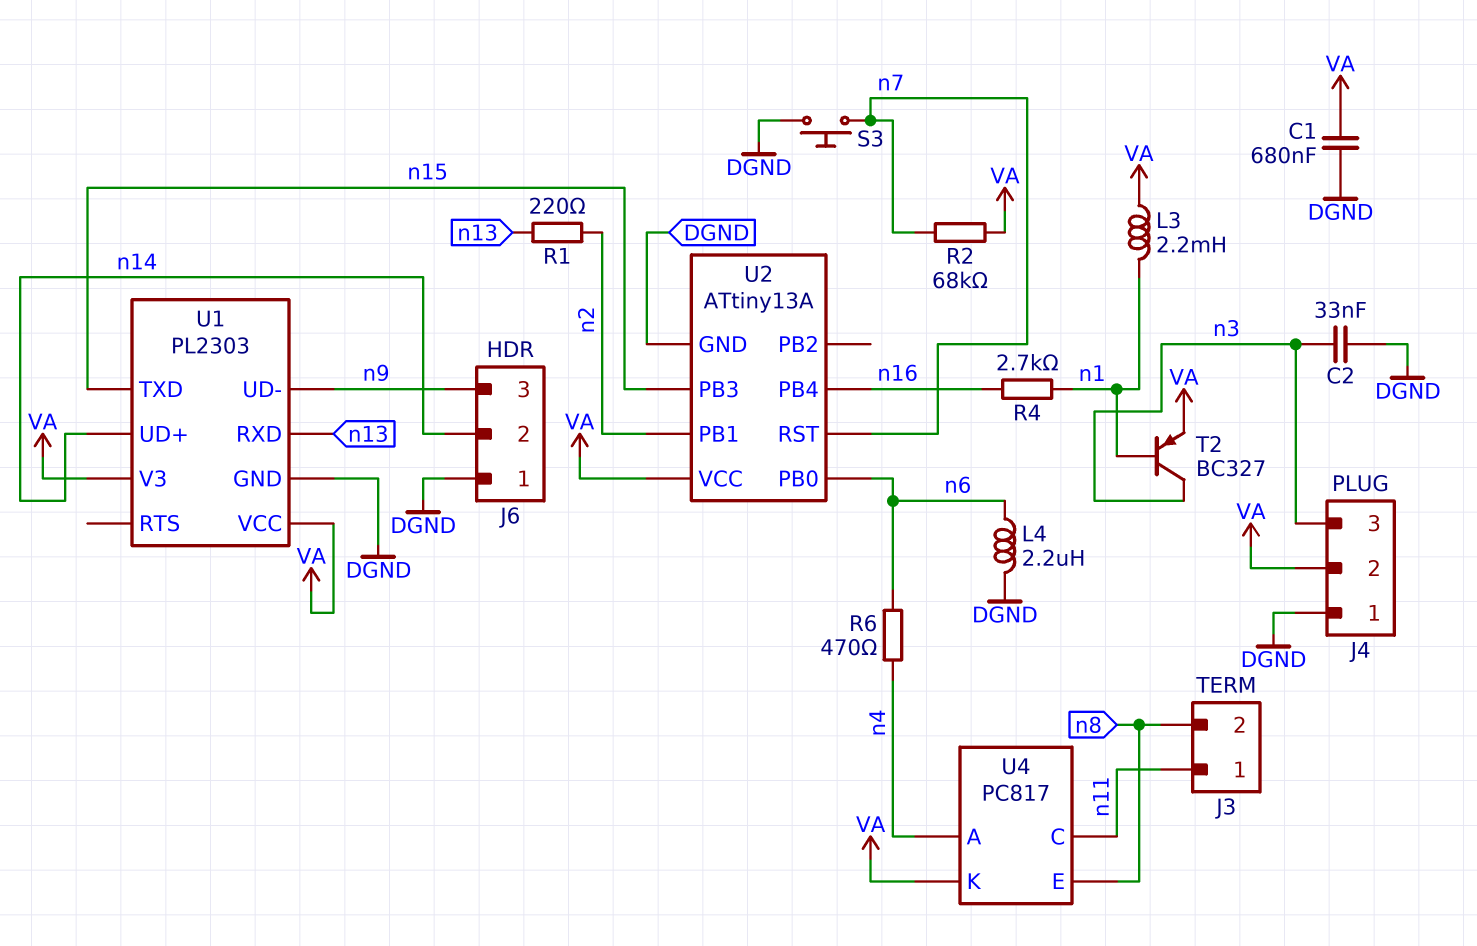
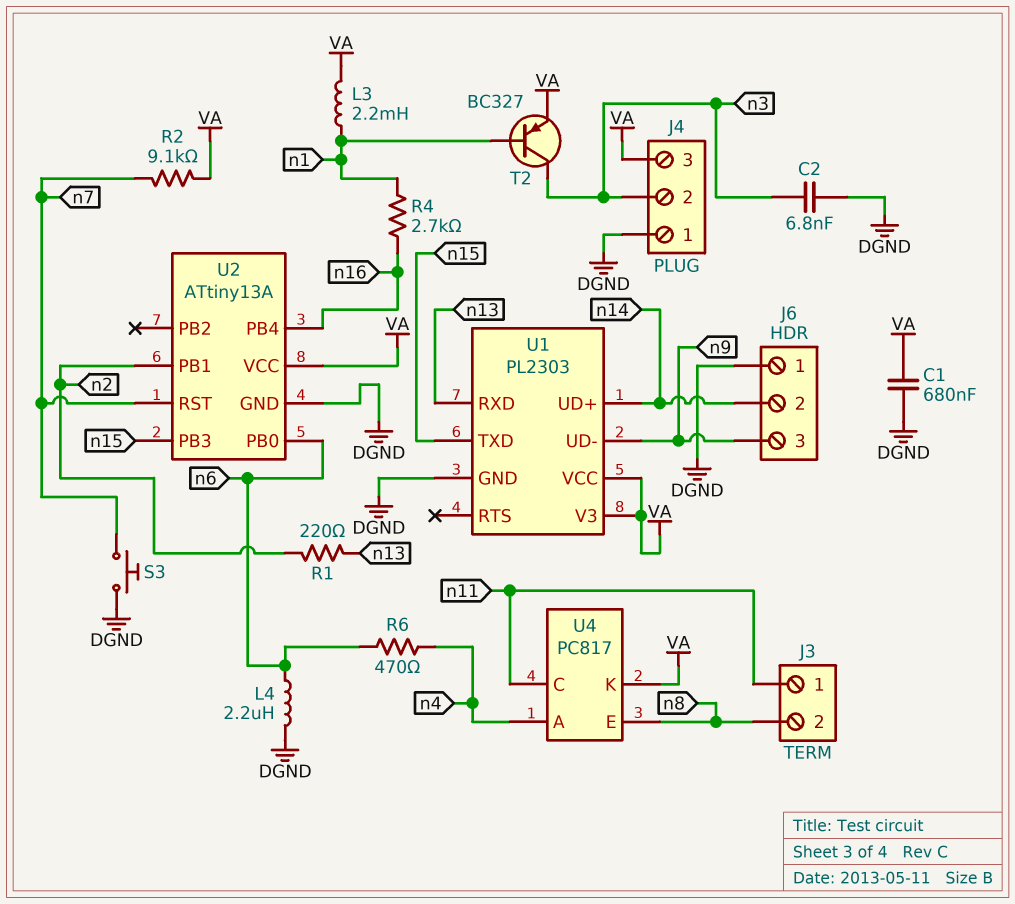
C2: 33nF (DGND, n3) -> 6.8nF (DGND, n3)
J4 pin 2: VA -> n3
J4 pin 3: n3 -> VA
R2: 68k (VA, n7) -> 9.1k (VA, n7)

